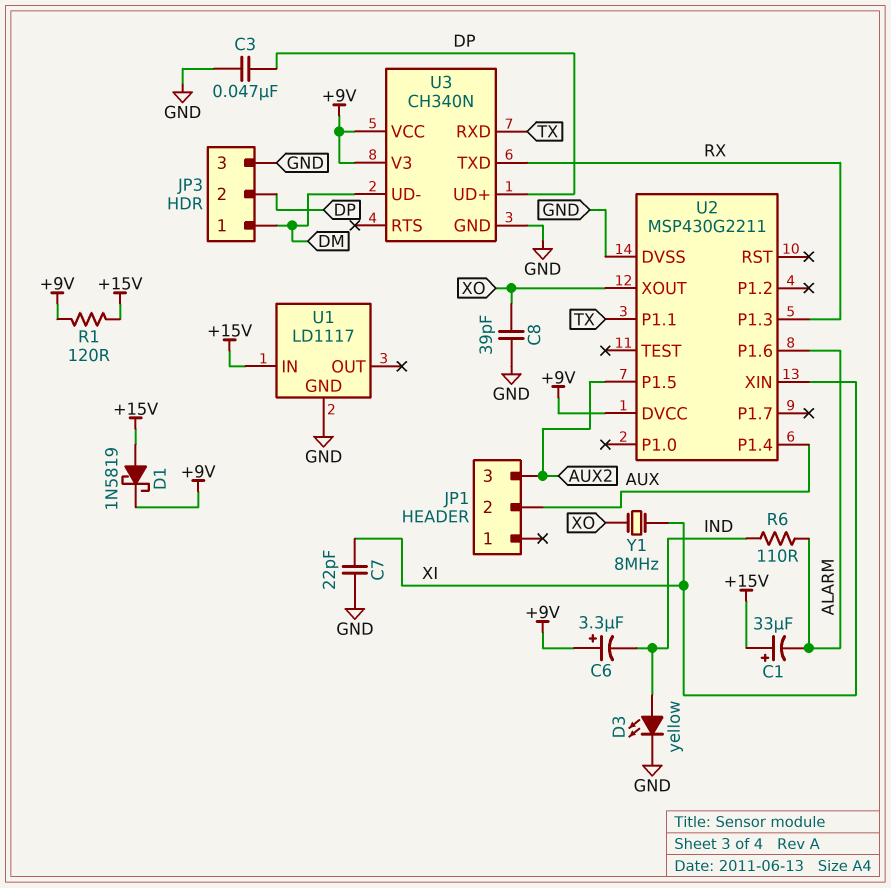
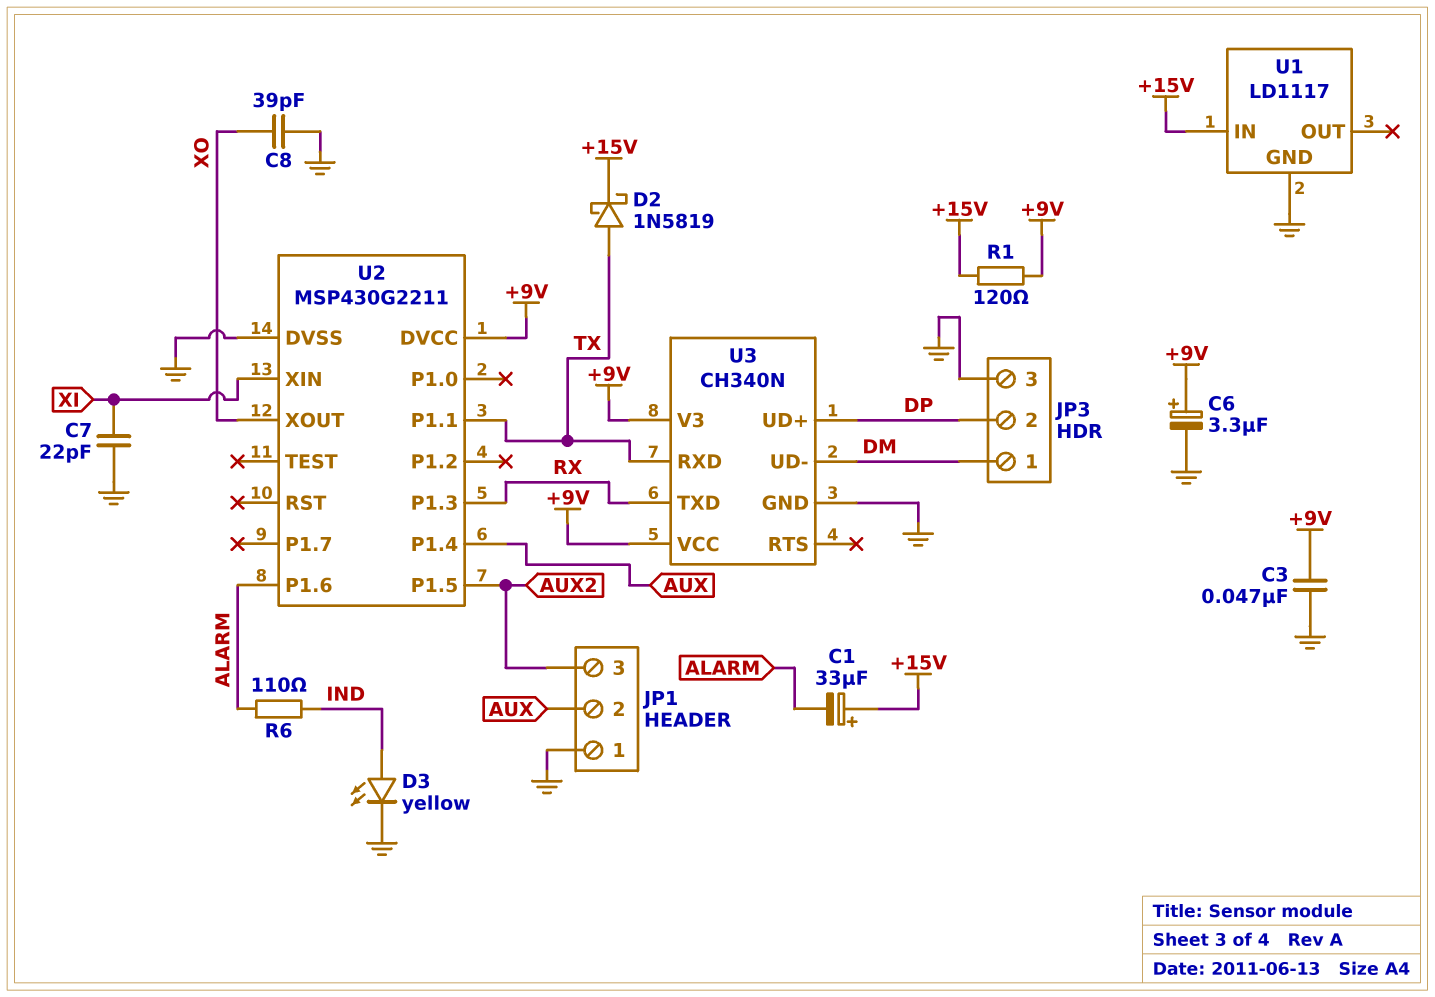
C3: 47nF (DP, GND) -> 47nF (+9V, GND)
C6: 3.3uF (plus +9V, minus IND) -> 3.3uF (plus +9V, minus GND)
D1: schottky 1N5819 (A +15V, K +9V) -> none
D2: none -> schottky 1N5819 (A TX, K +15V)
JP1 pin 1: none -> GND
Y1: 8MHz (XI, XO) -> none

